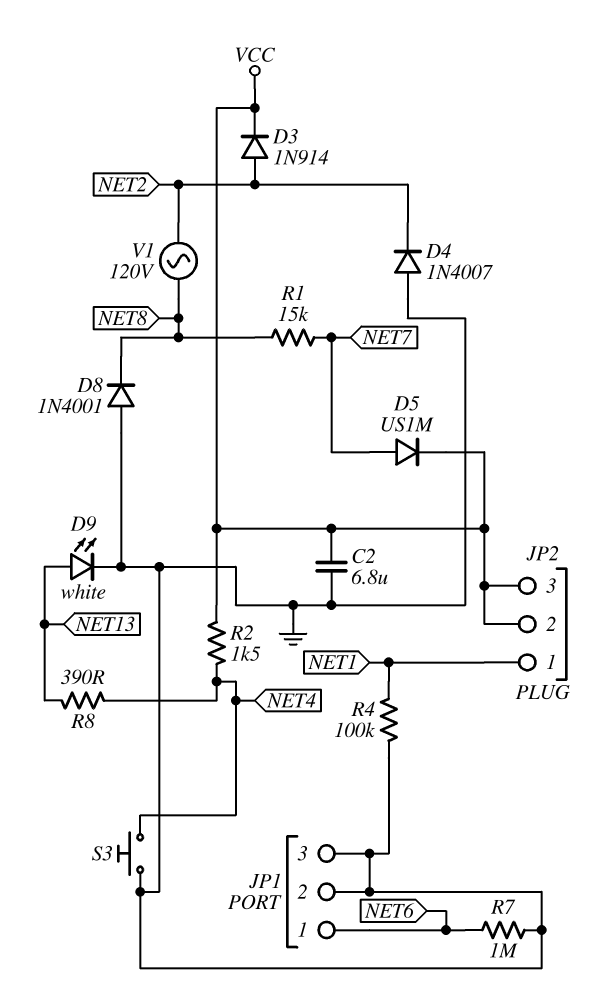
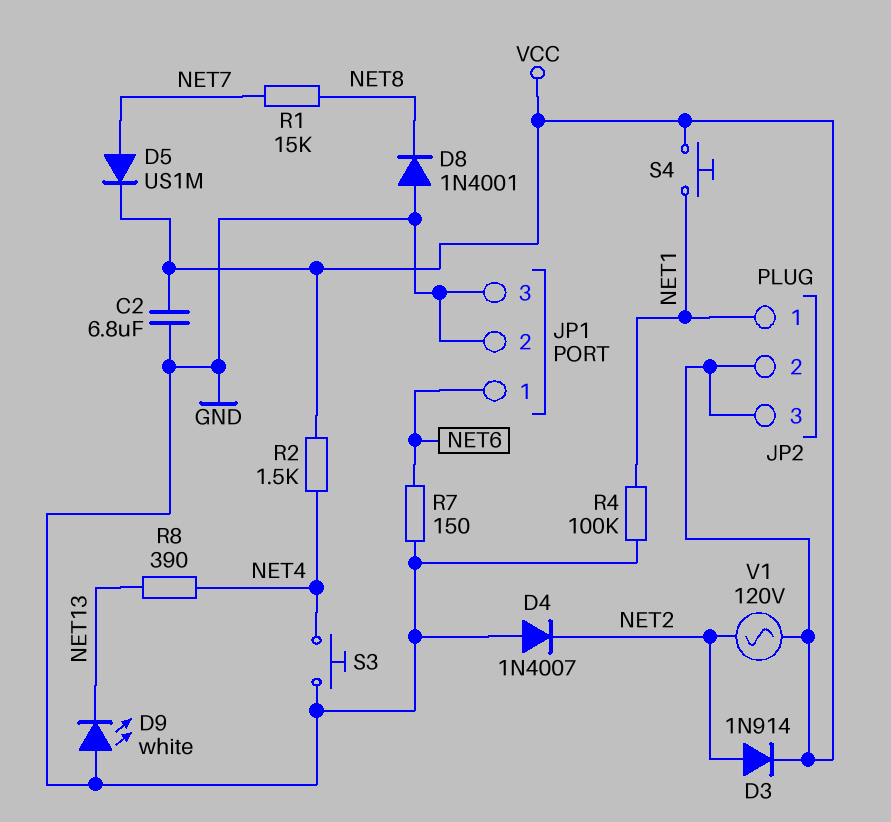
D9: LED white (A NET13, K GND) -> LED white (A GND, K NET13)
R7: 1M (GND, NET6) -> 150 (GND, NET6)
S4: none -> button (NET1, VCC)
V1: AC 120V (NET2, NET8) -> AC 120V (NET2, VCC)

